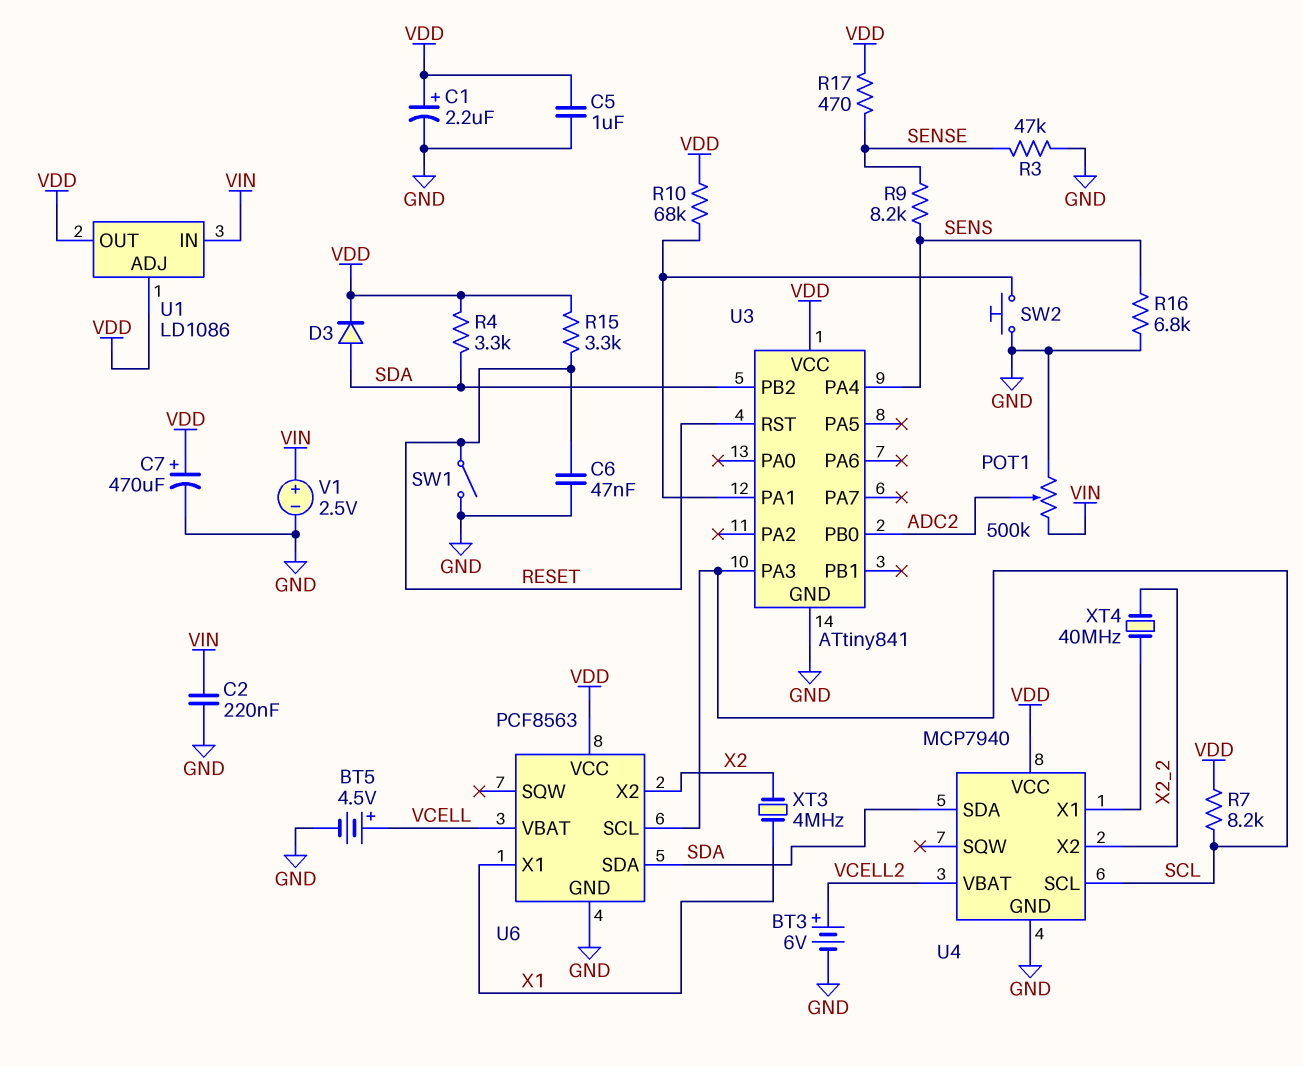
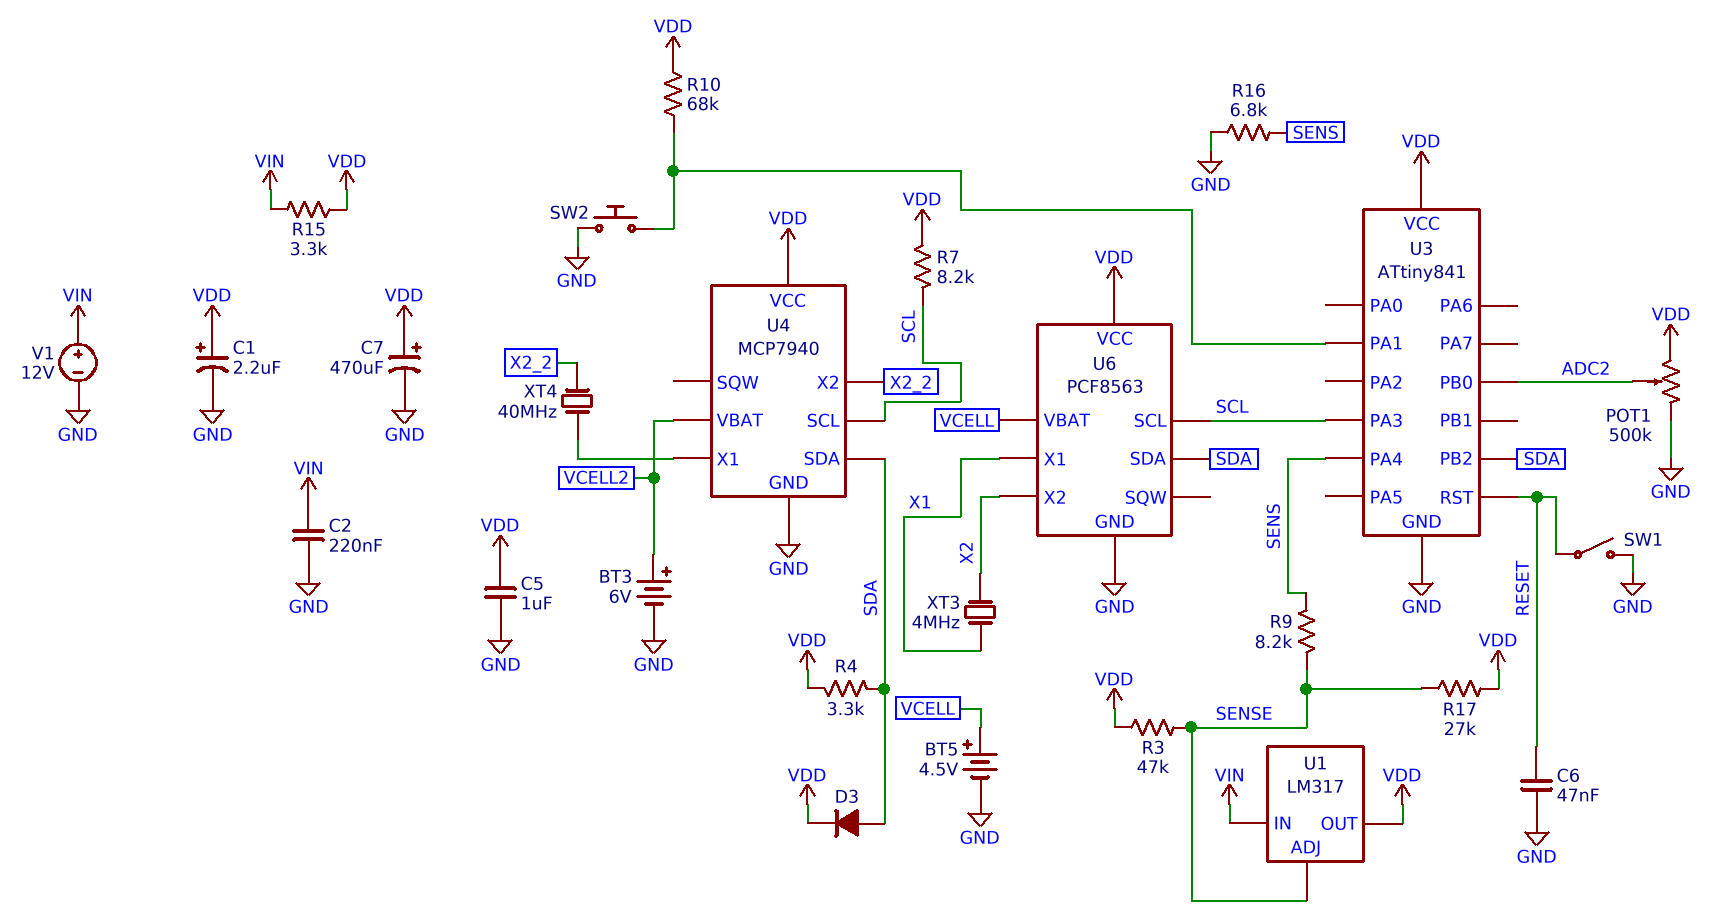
POT1: 500k (GND, VIN, wiper ADC2) -> 500k (GND, VDD, wiper ADC2)
R3: 47k (GND, SENSE) -> 47k (SENSE, VDD)
R15: 3.3k (RESET, VDD) -> 3.3k (VDD, VIN)
R17: 470 (SENSE, VDD) -> 27k (SENSE, VDD)
U1: LD1086 -> LM317
U1 pin ADJ: VDD -> SENSE
V1: 2.5V (plus VIN, minus GND) -> 12V (plus VIN, minus GND)

